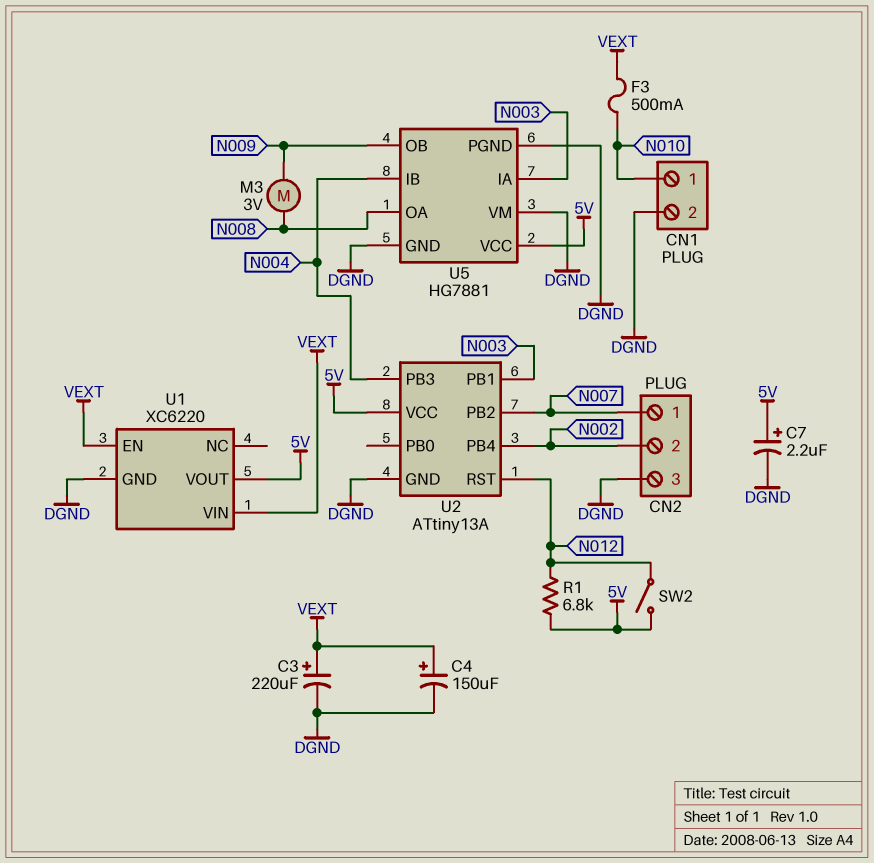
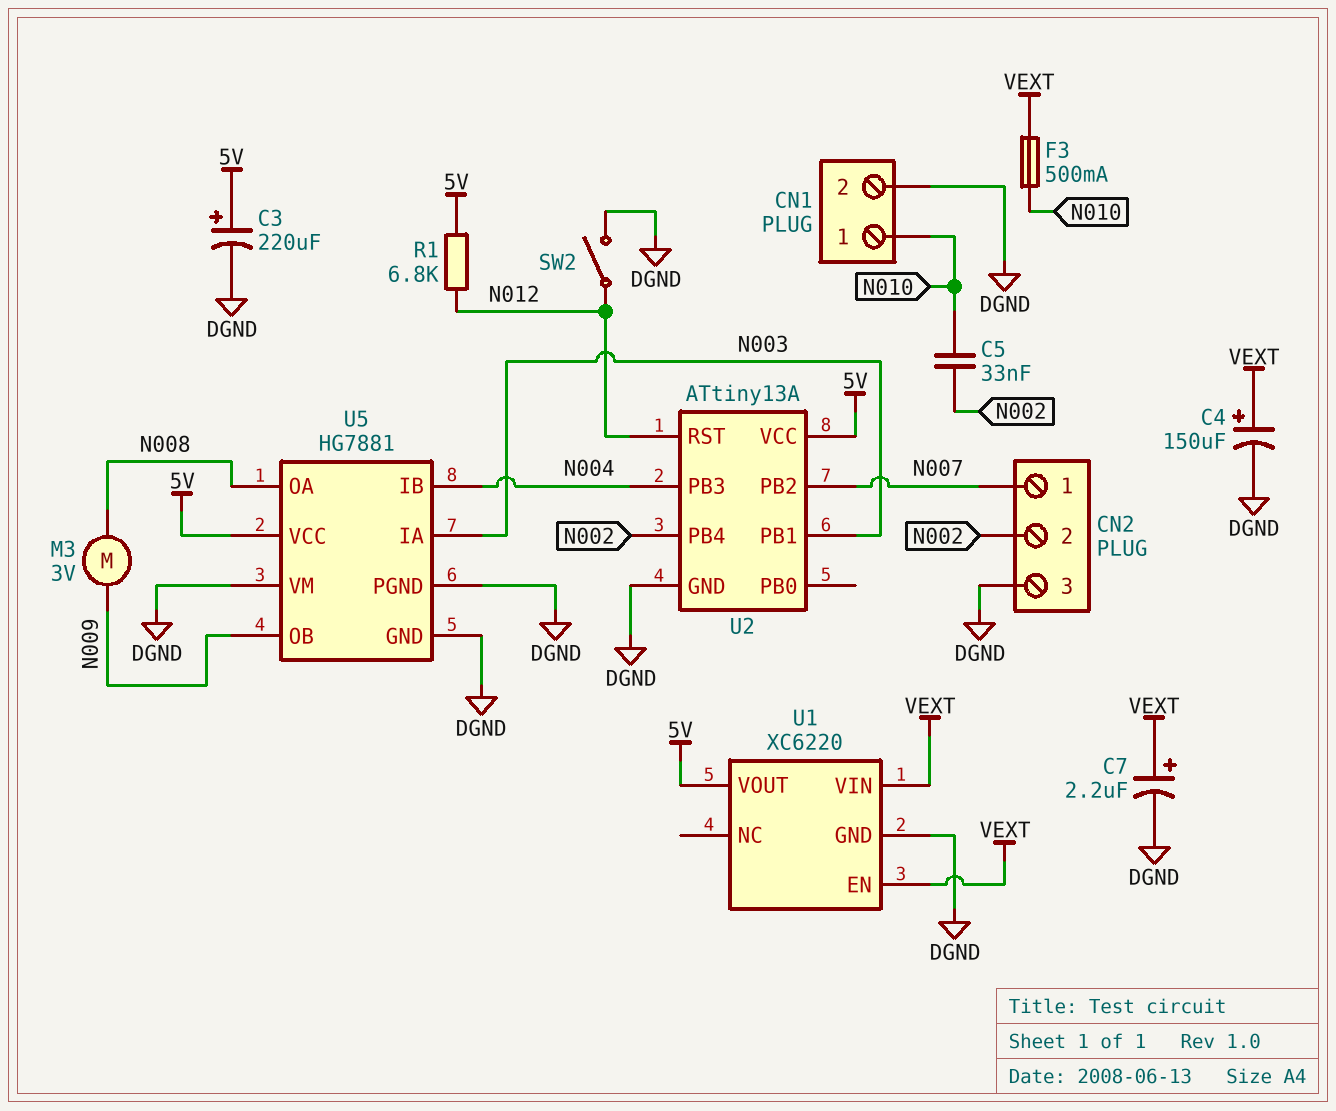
C3: 220uF (plus VEXT, minus DGND) -> 220uF (plus 5V, minus DGND)
C5: none -> 33nF (N002, N010)
C7: 2.2uF (plus 5V, minus DGND) -> 2.2uF (plus VEXT, minus DGND)
SW2: switch (5V, N012) -> switch (DGND, N012)

